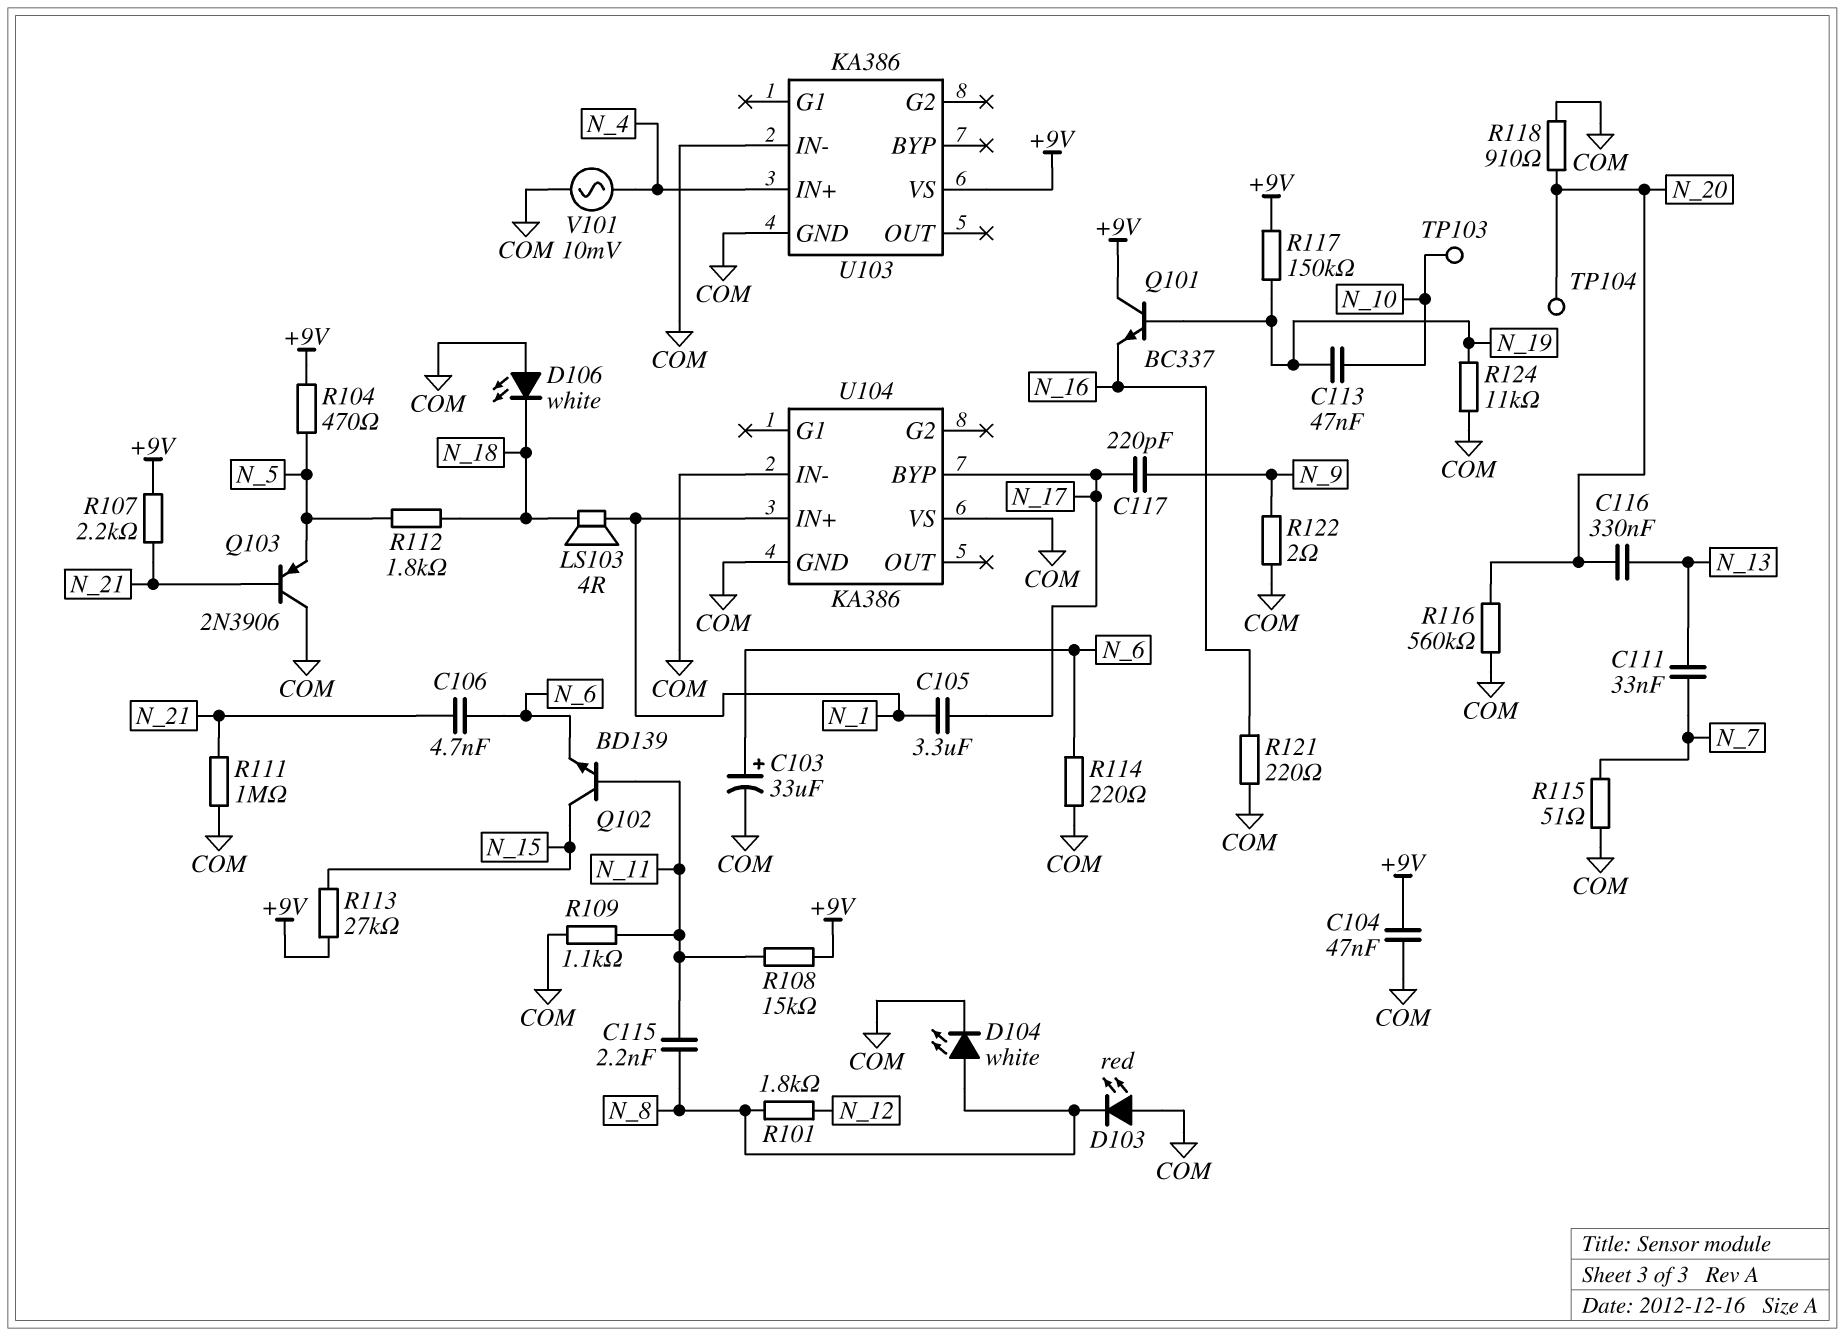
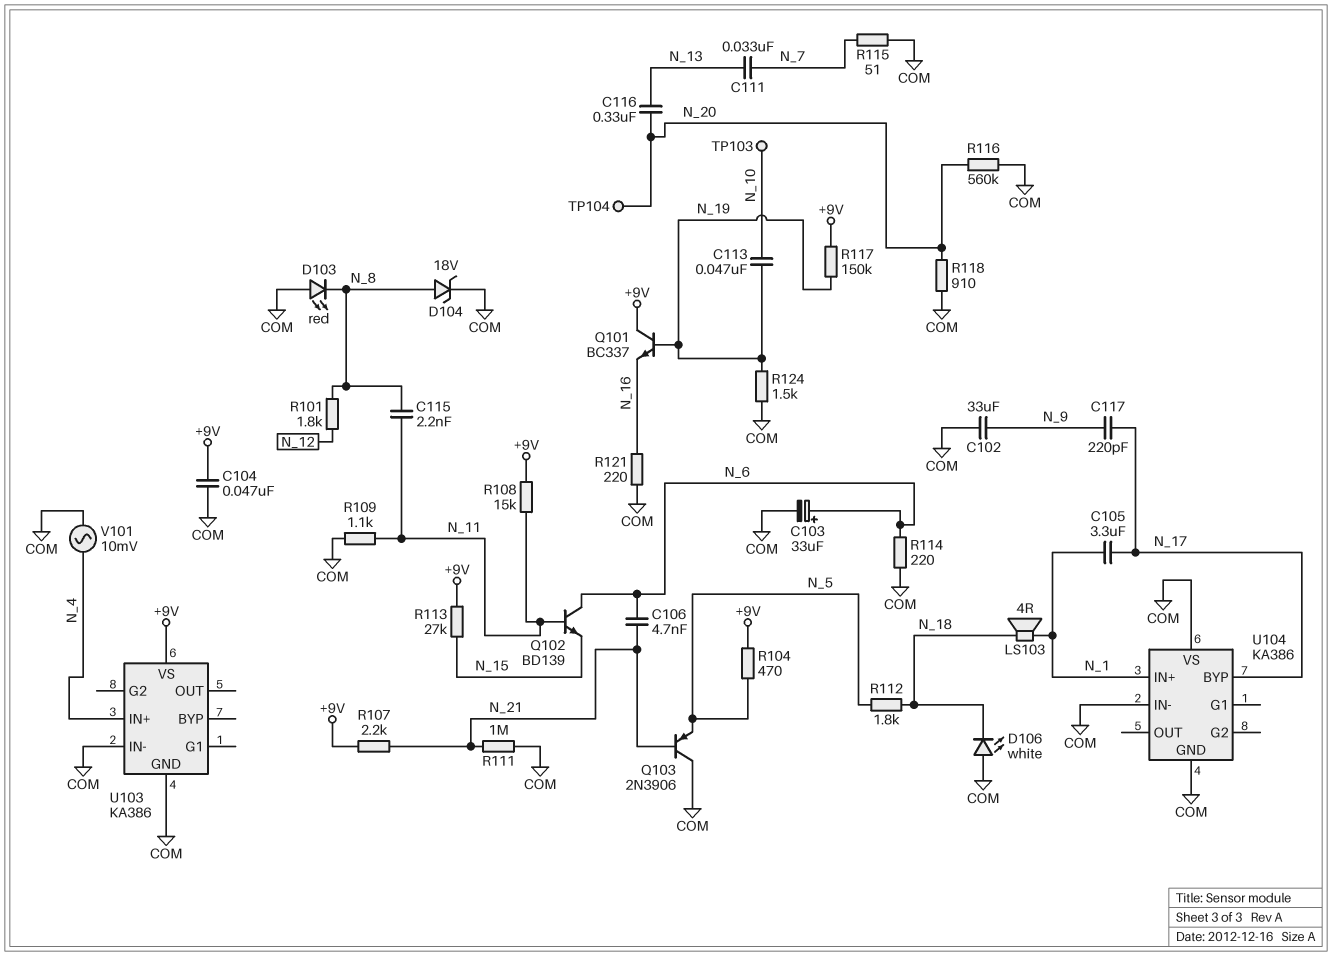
C102: none -> 33uF (COM, N_9)
D104: LED white (A N_8, K COM) -> zener 18V (A N_8, K COM)
Q102: NPN BD139 (B N_11, C N_15, E N_6) -> NPN BD139 (B N_11, C N_6, E N_15)
R122: 2 (COM, N_9) -> none
R124: 11k (COM, N_19) -> 1.5k (COM, N_19)

